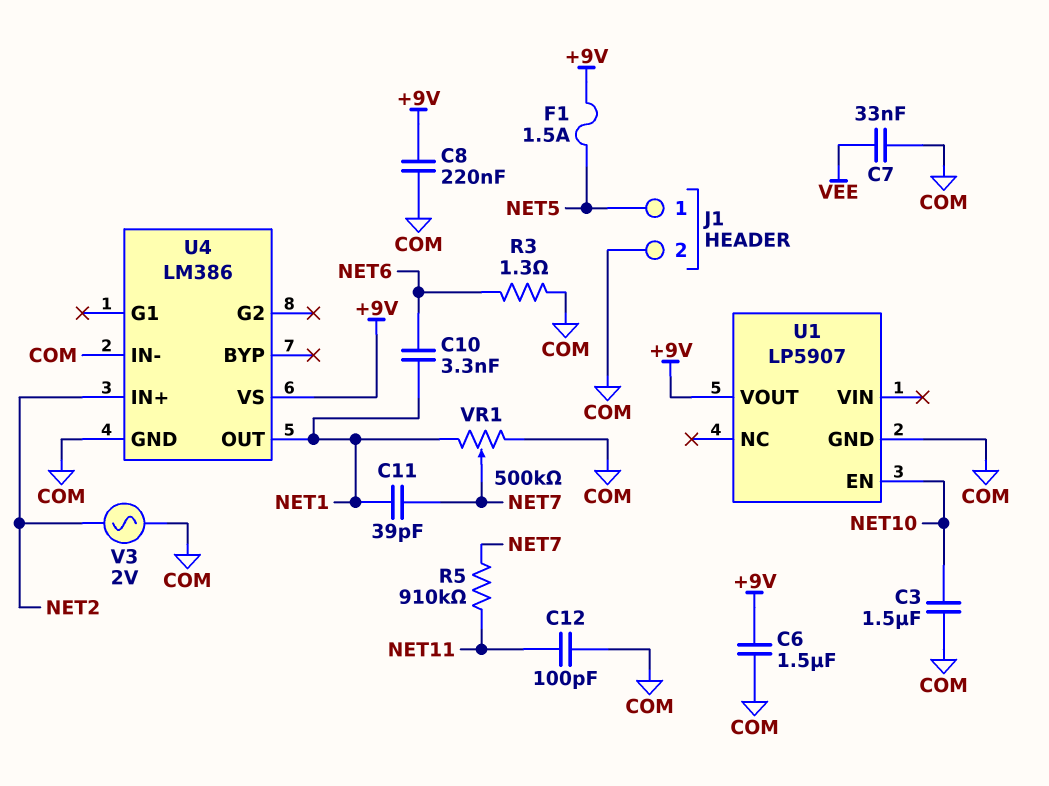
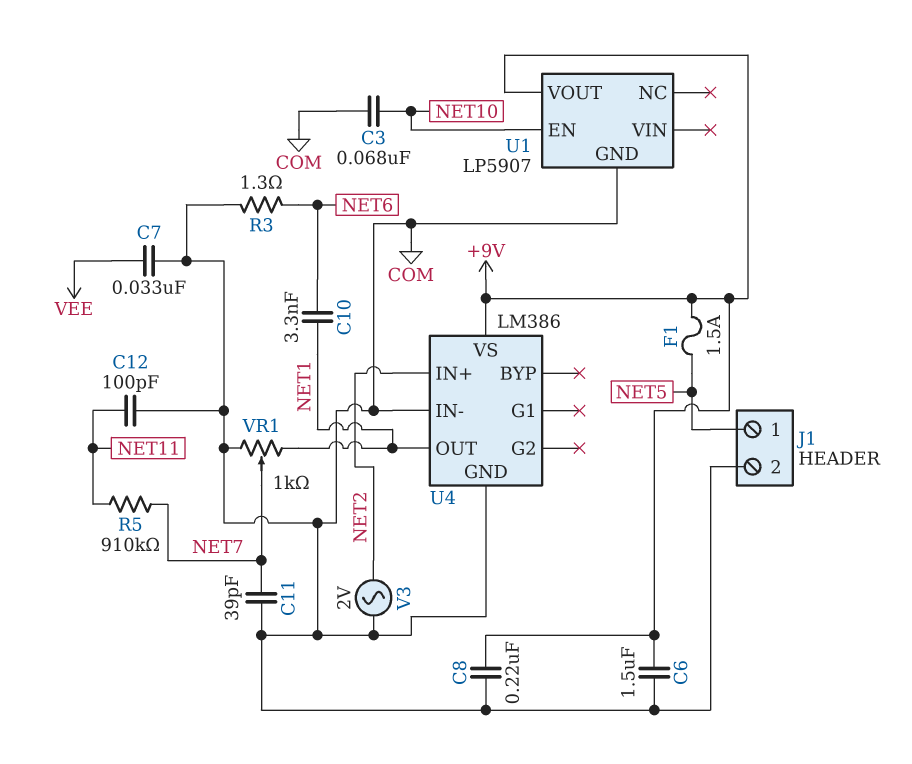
C3: 1.5uF (COM, NET10) -> 68nF (COM, NET10)
C11: 39pF (NET1, NET7) -> 39pF (COM, NET7)
VR1: 500k (COM, NET1, wiper NET7) -> 1k (COM, NET1, wiper NET7)

